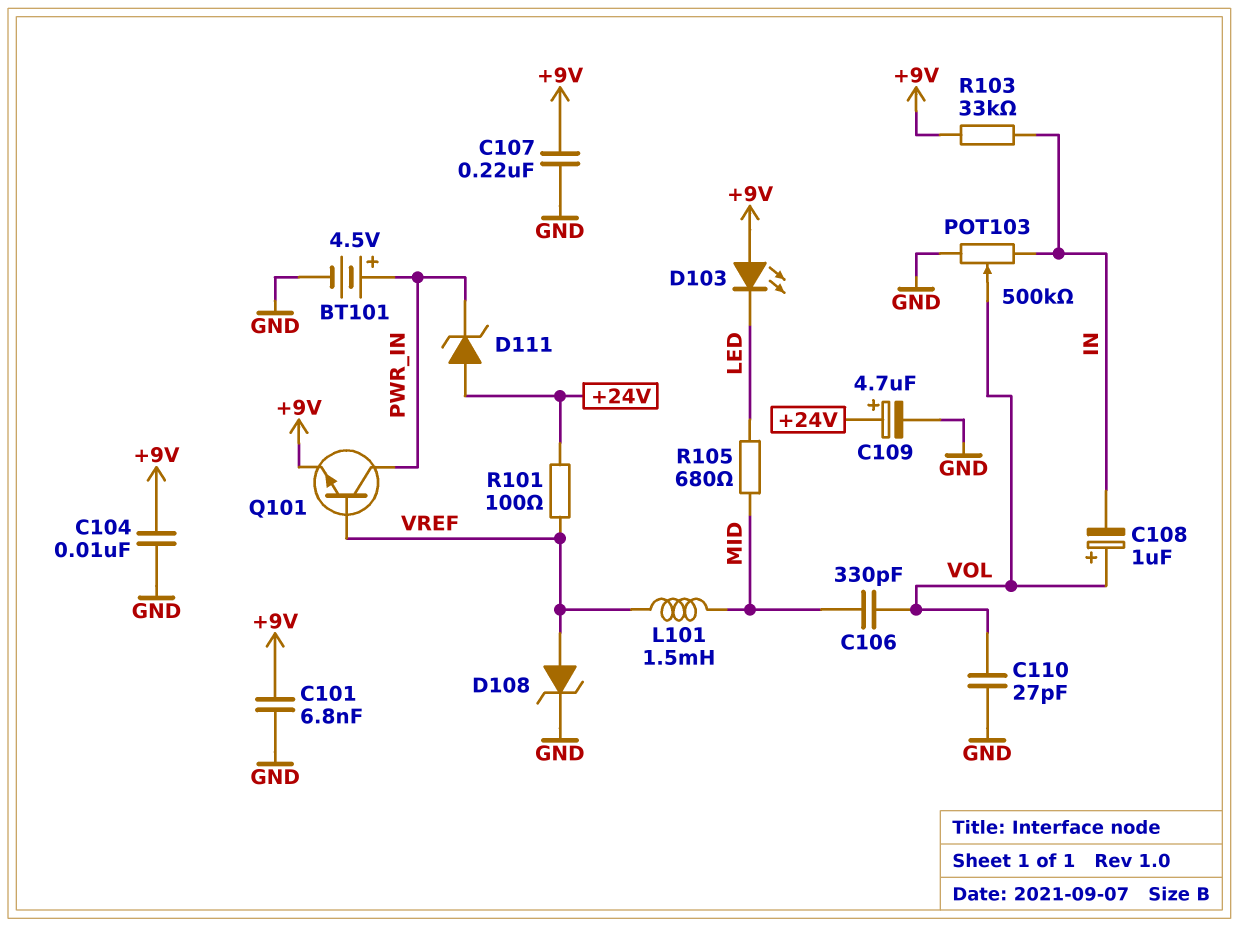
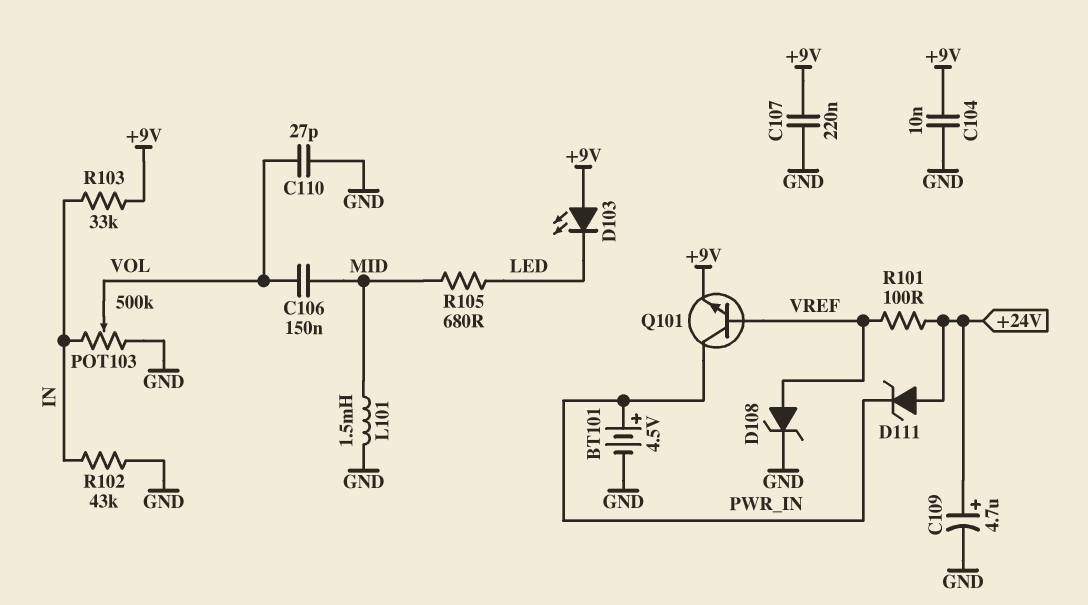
C101: 6.8nF (+9V, GND) -> none
C106: 330pF (MID, VOL) -> 150nF (MID, VOL)
C108: 1uF (plus VOL, minus IN) -> none
L101: 1.5mH (MID, VREF) -> 1.5mH (GND, MID)
R102: none -> 43k (GND, IN)

